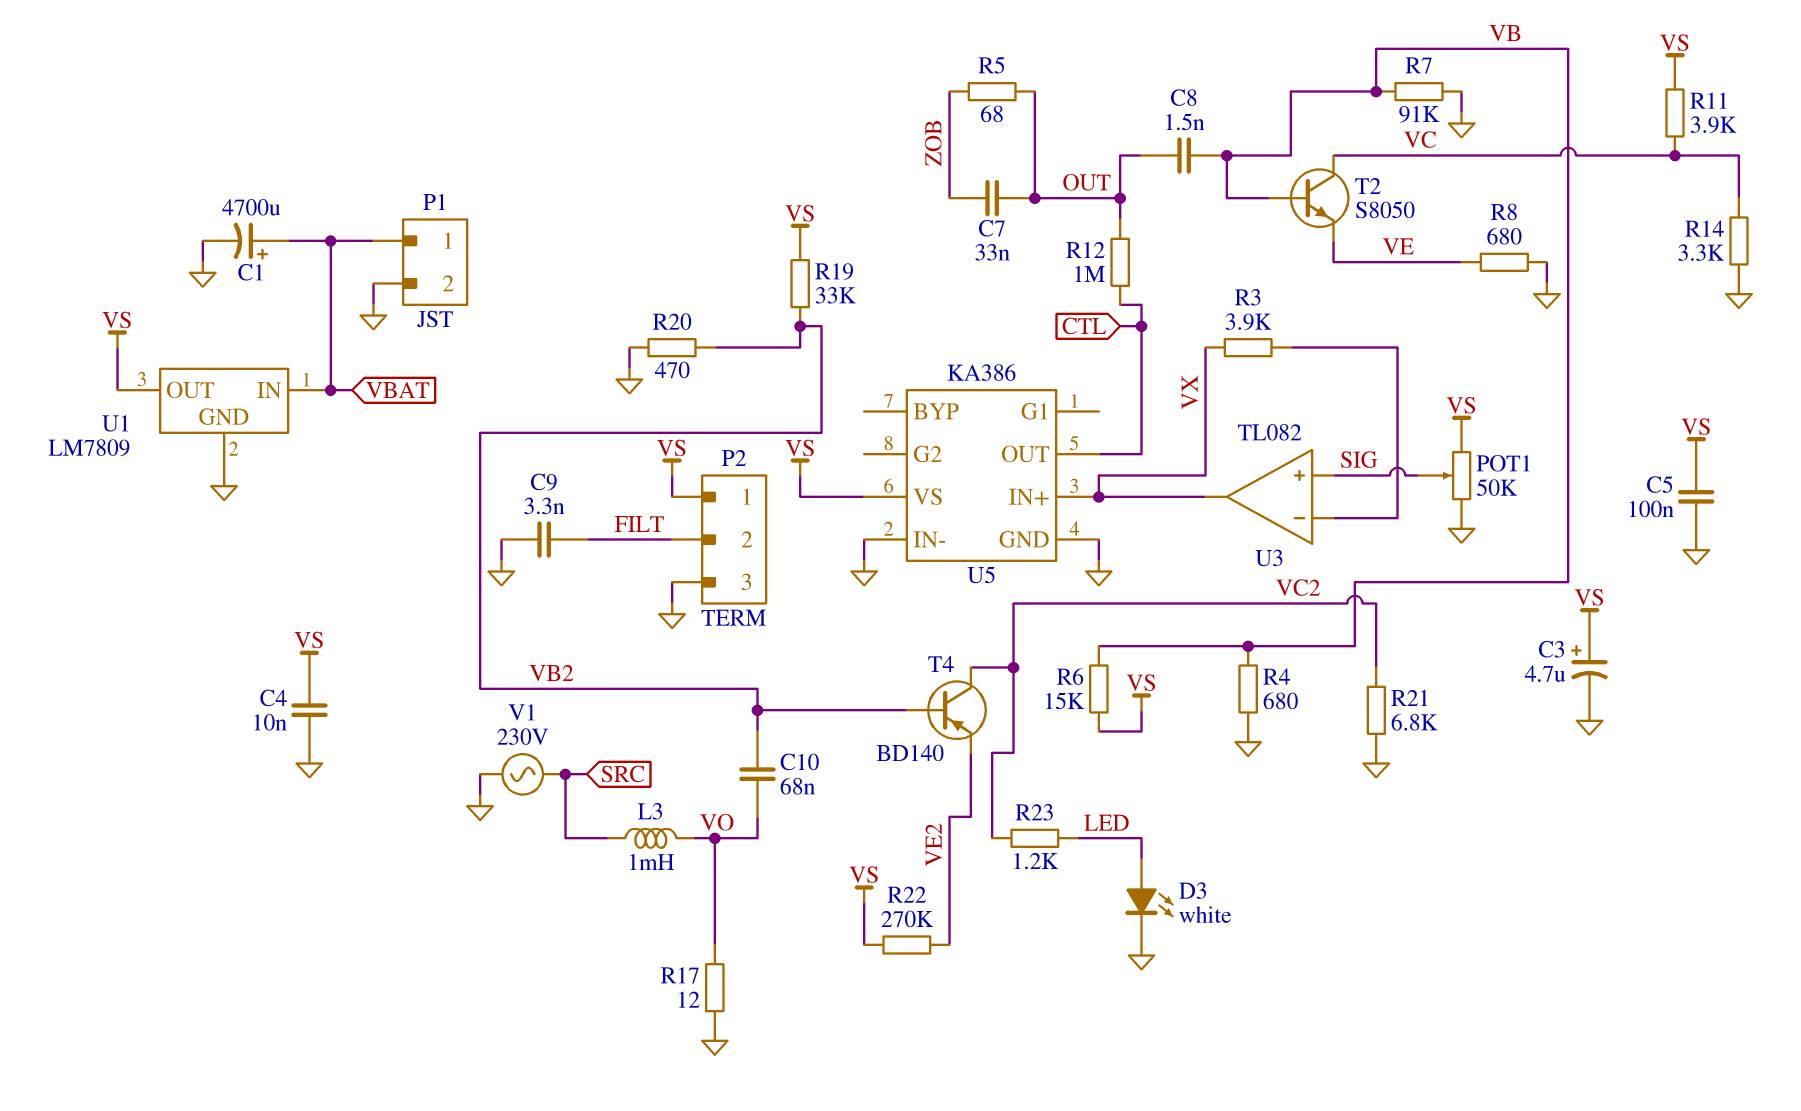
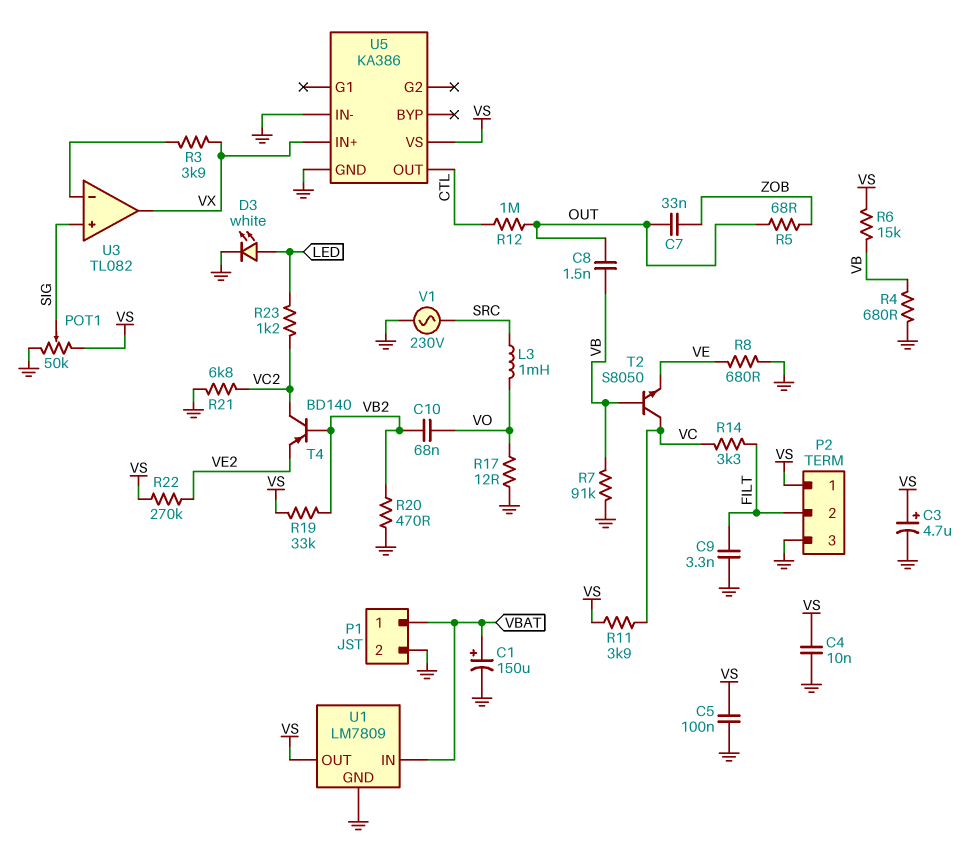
C1: 4700uF (plus VBAT, minus GND) -> 150uF (plus VBAT, minus GND)
R14: 3.3k (GND, VC) -> 3.3k (FILT, VC)

